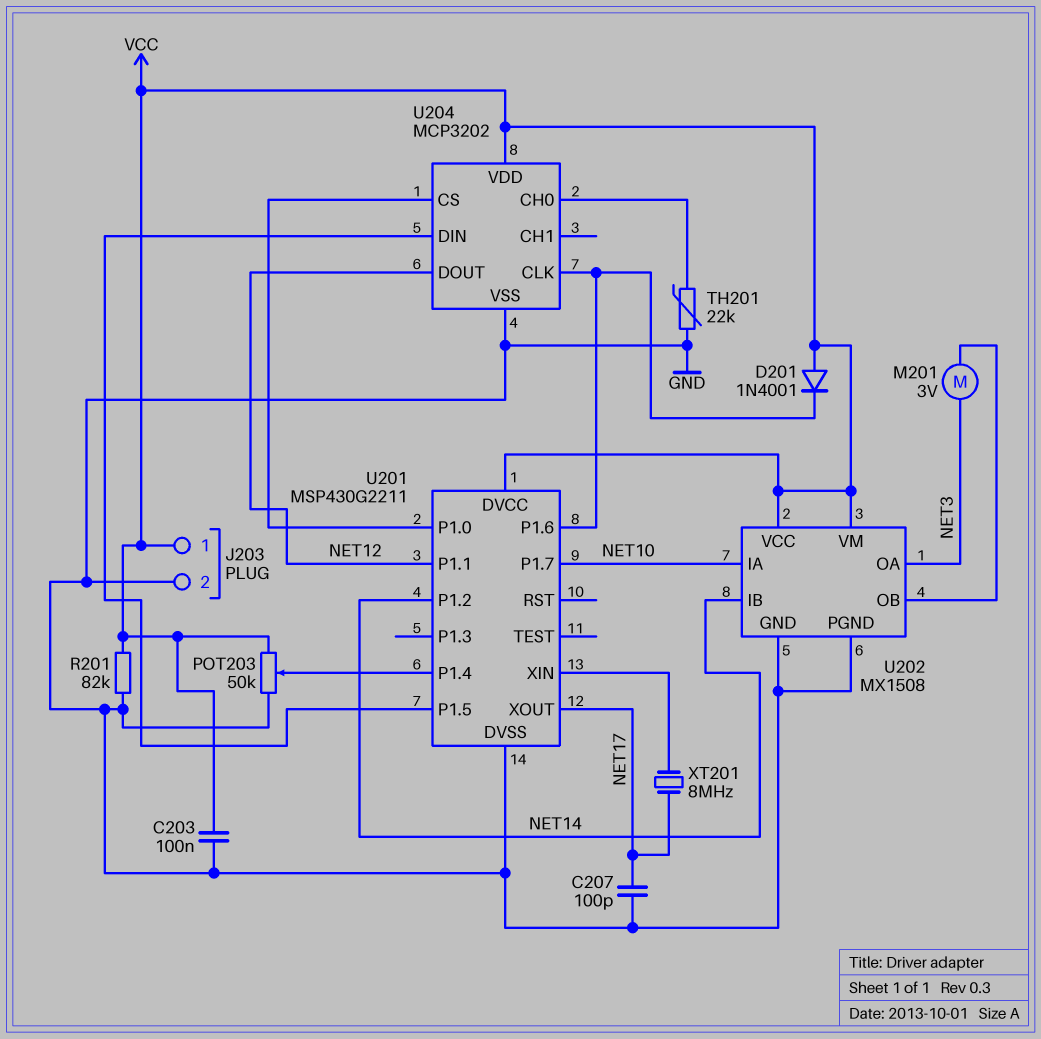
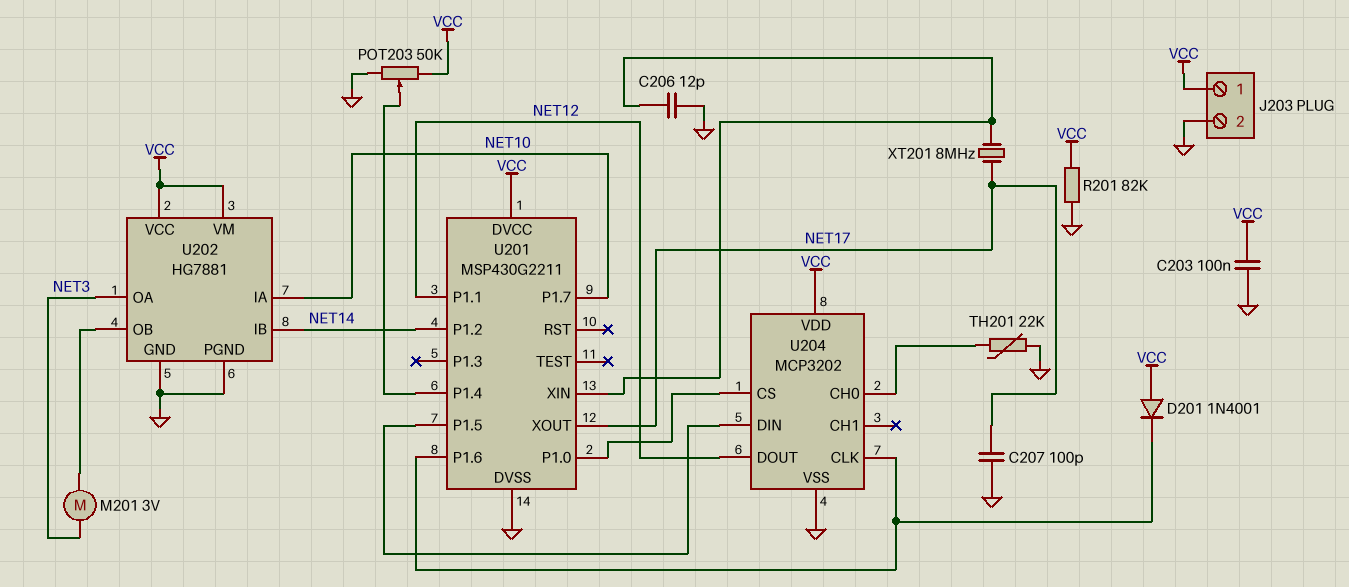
C206: none -> 12pF (GND, U201/XIN)
U202: MX1508 -> HG7881

